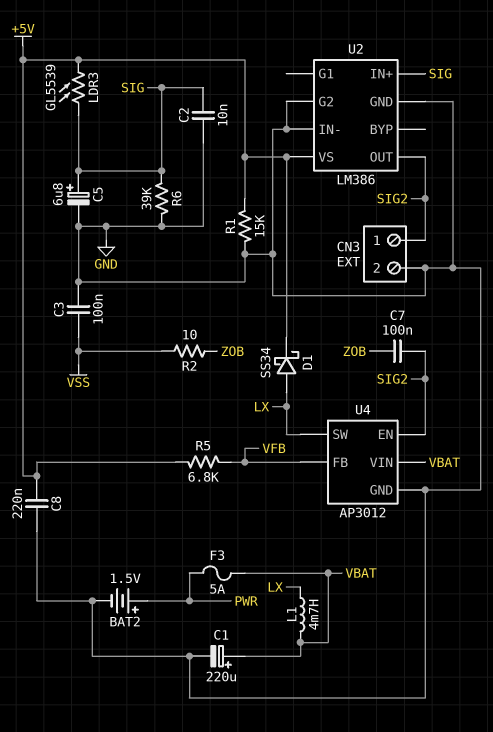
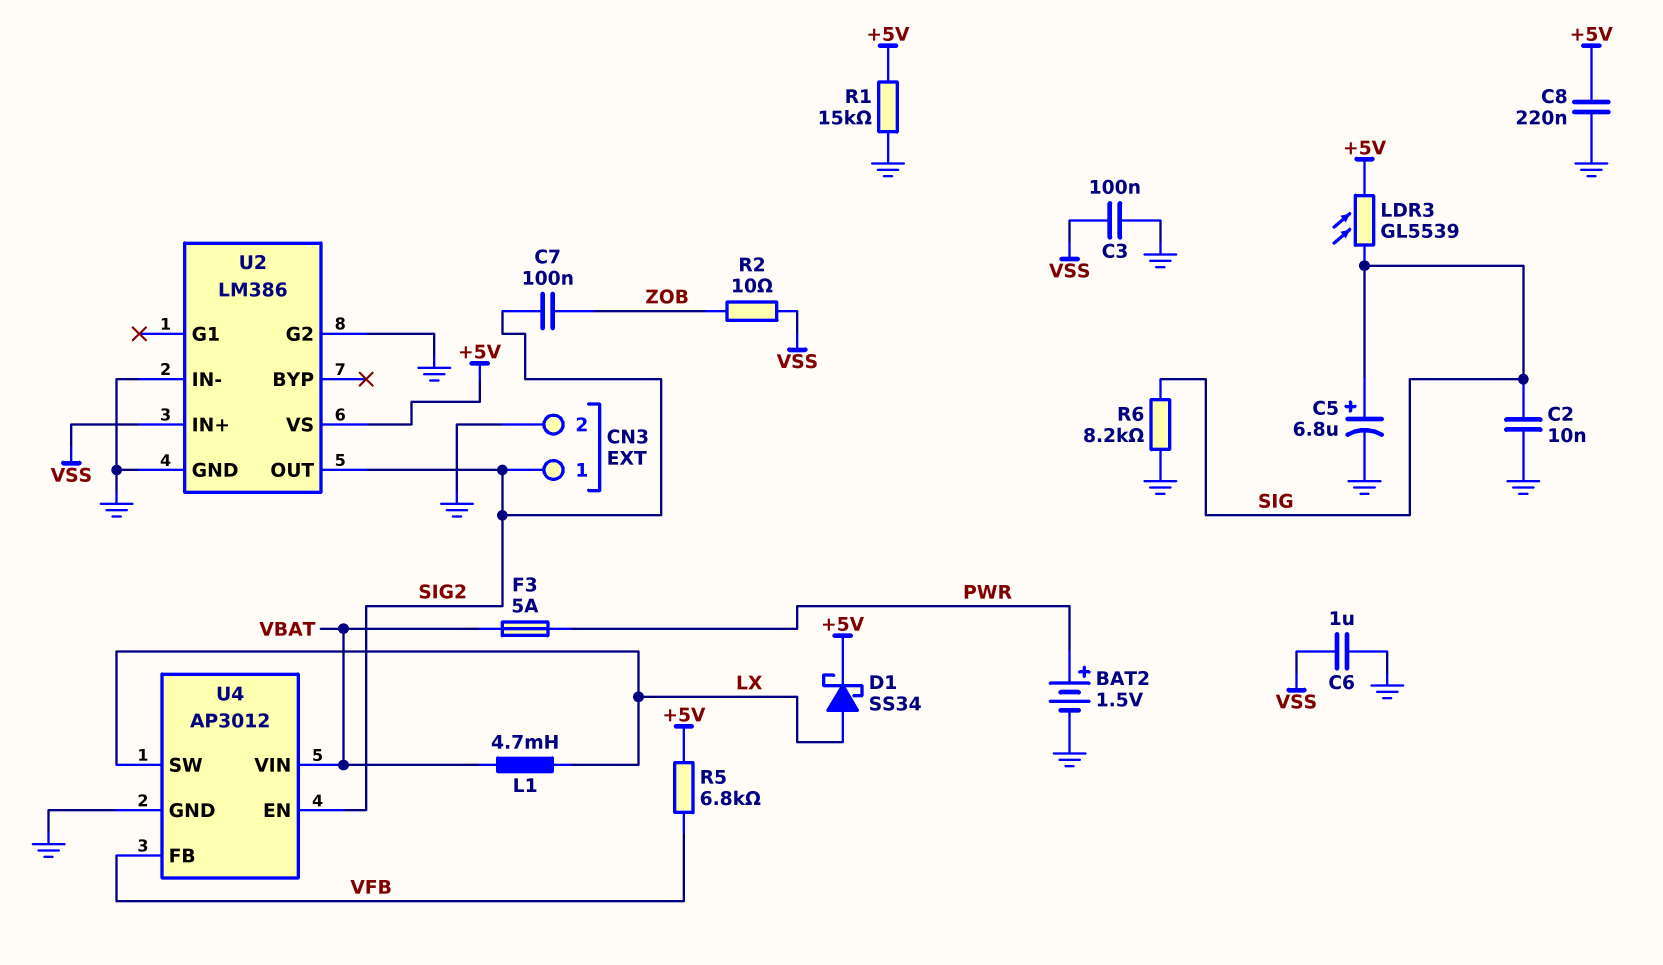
C1: 220uF (plus VBAT, minus GND) -> none
C6: none -> 1uF (GND, VSS)
R6: 39k (GND, SIG) -> 8.2k (GND, SIG)
U2 pin IN+: SIG -> VSS

